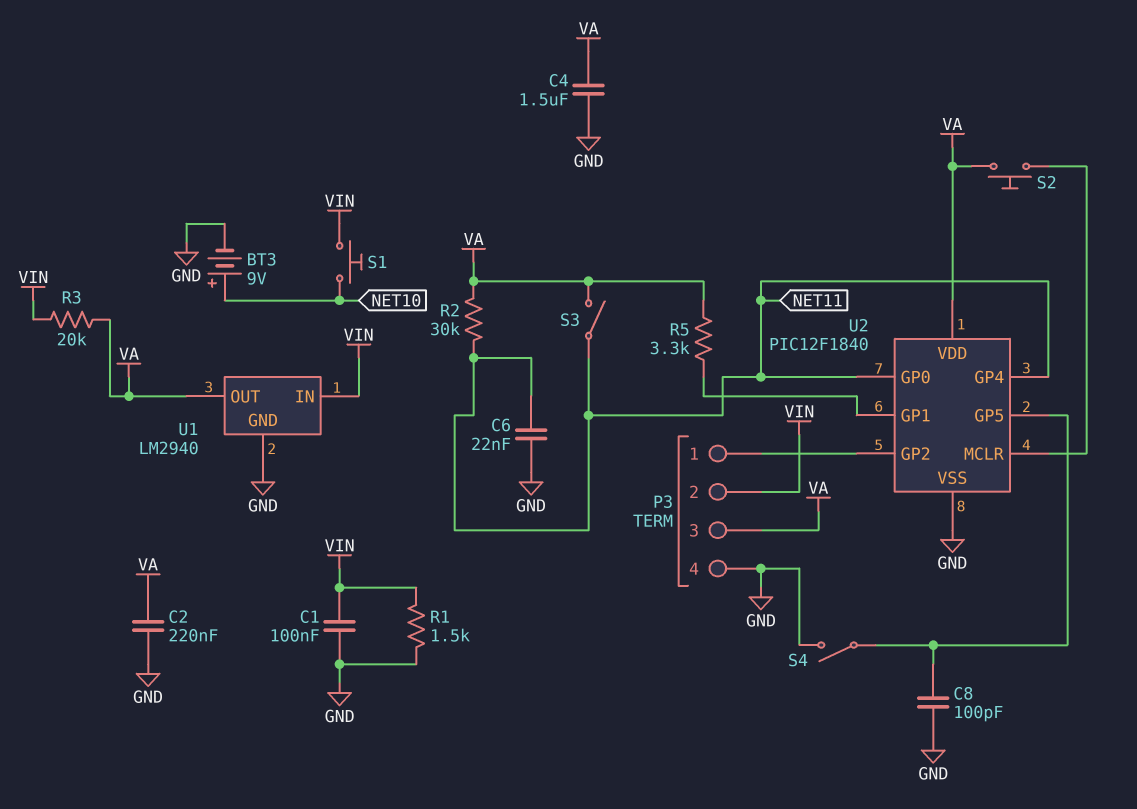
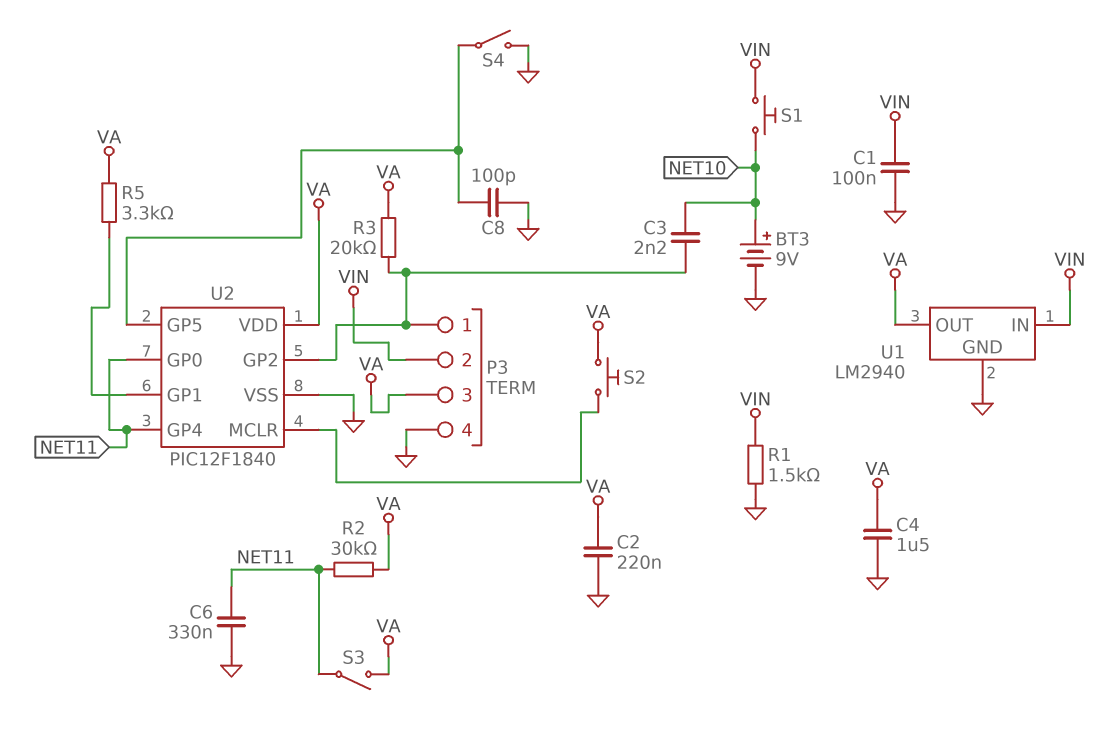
C3: none -> 2.2nF (NET10, P3/1)
C6: 22nF (GND, NET11) -> 330nF (GND, NET11)
R3: 20k (VA, VIN) -> 20k (P3/1, VA)

